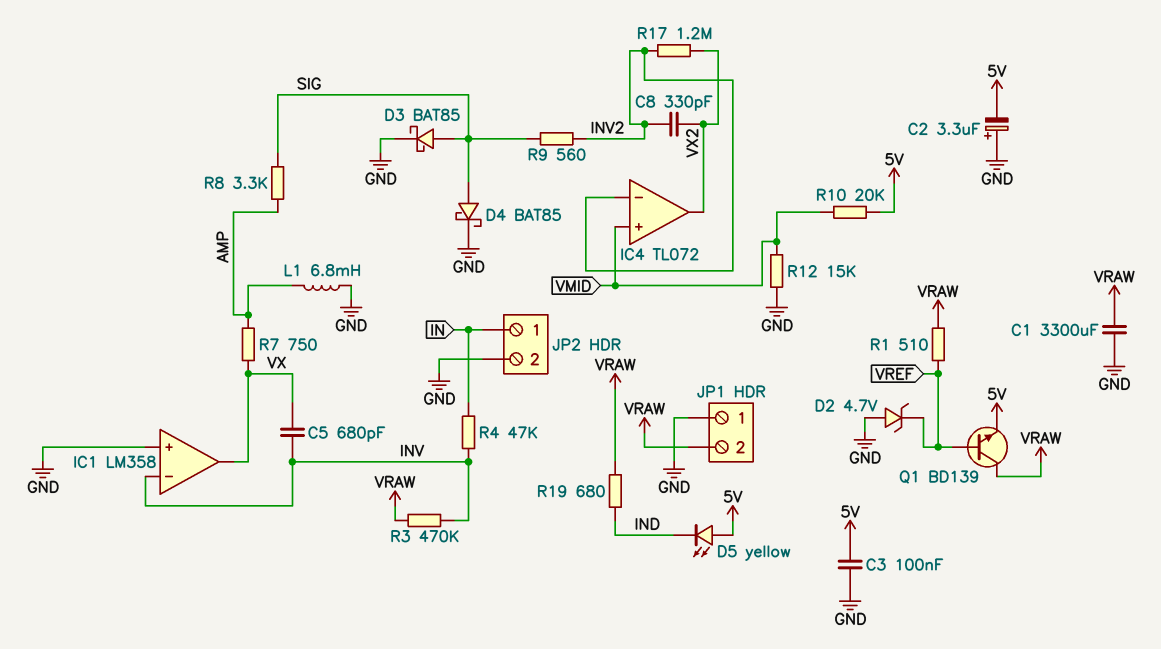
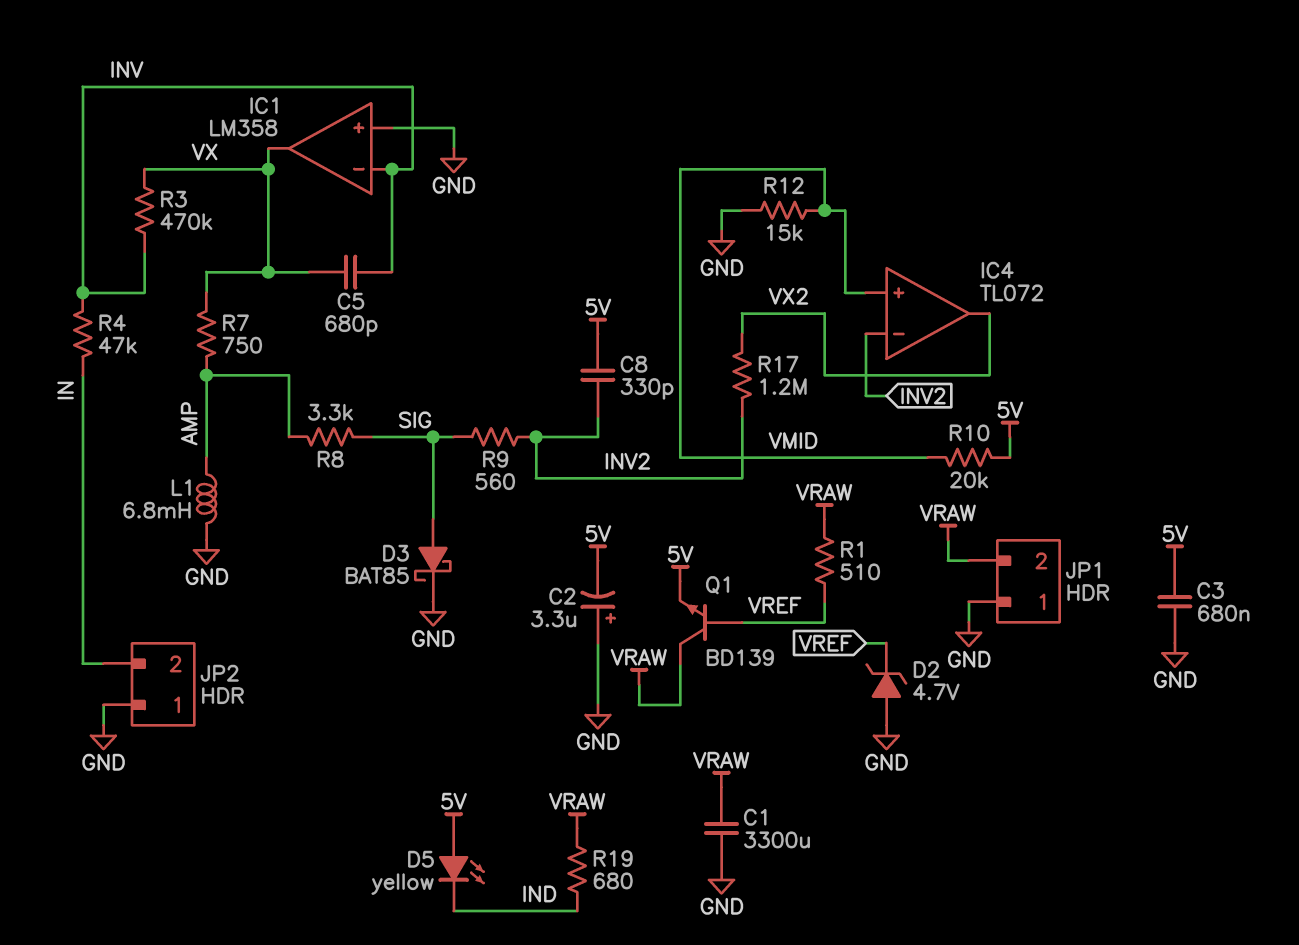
C3: 100nF (5V, GND) -> 680nF (5V, GND)
C8: 330pF (INV2, VX2) -> 330pF (5V, INV2)
D4: schottky BAT85 (A SIG, K GND) -> none
JP2 pin 1: IN -> GND
JP2 pin 2: GND -> IN
R3: 470k (INV, VRAW) -> 470k (INV, VX)

